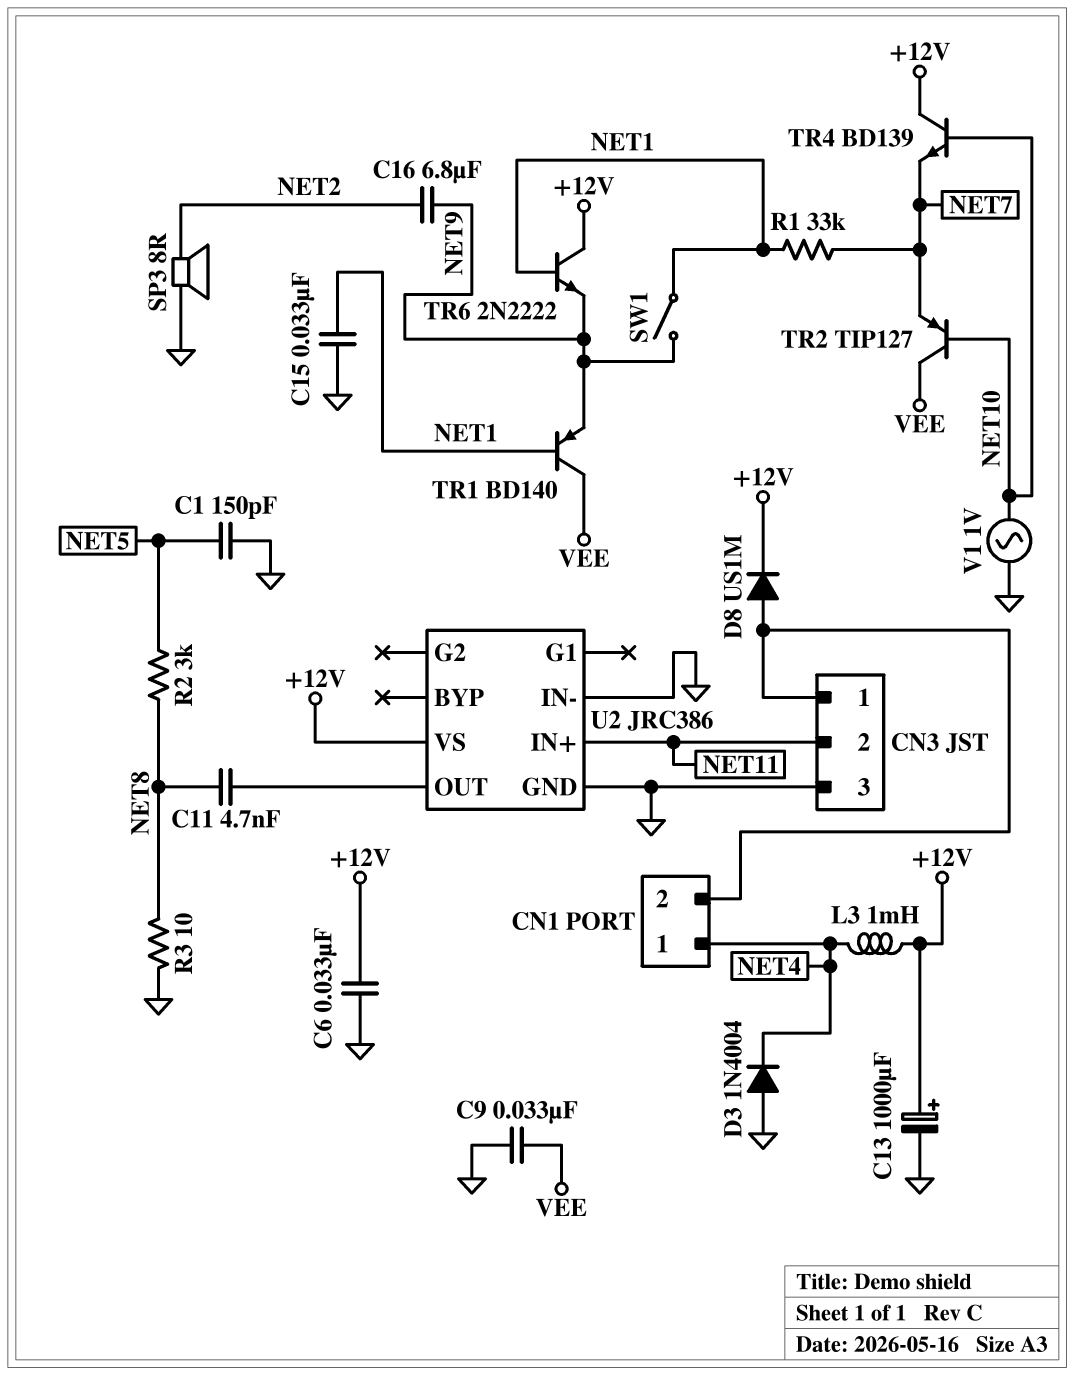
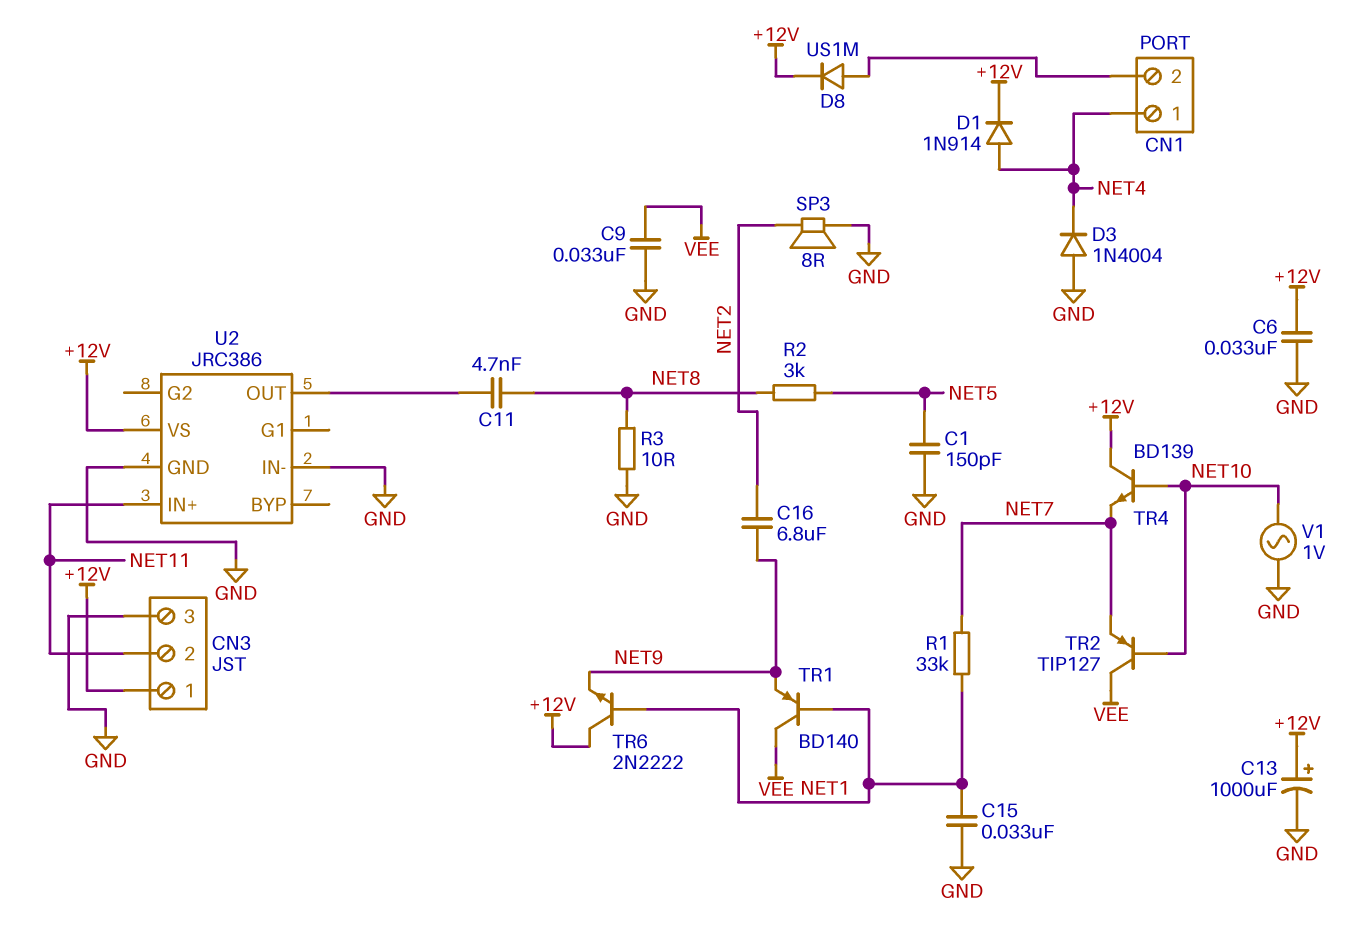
CN3 pin 1: CN1/2 -> +12V
D1: none -> diode 1N914 (A NET4, K +12V)
L3: 1mH (+12V, NET4) -> none
SW1: switch (NET1, NET9) -> none

